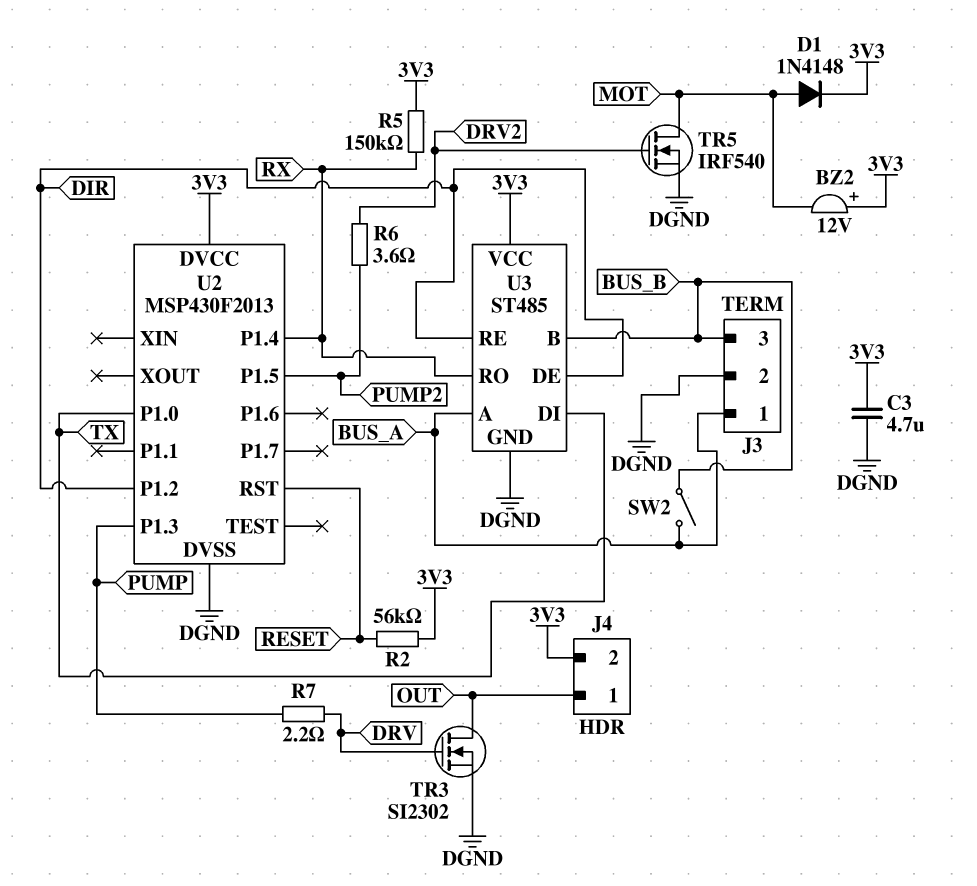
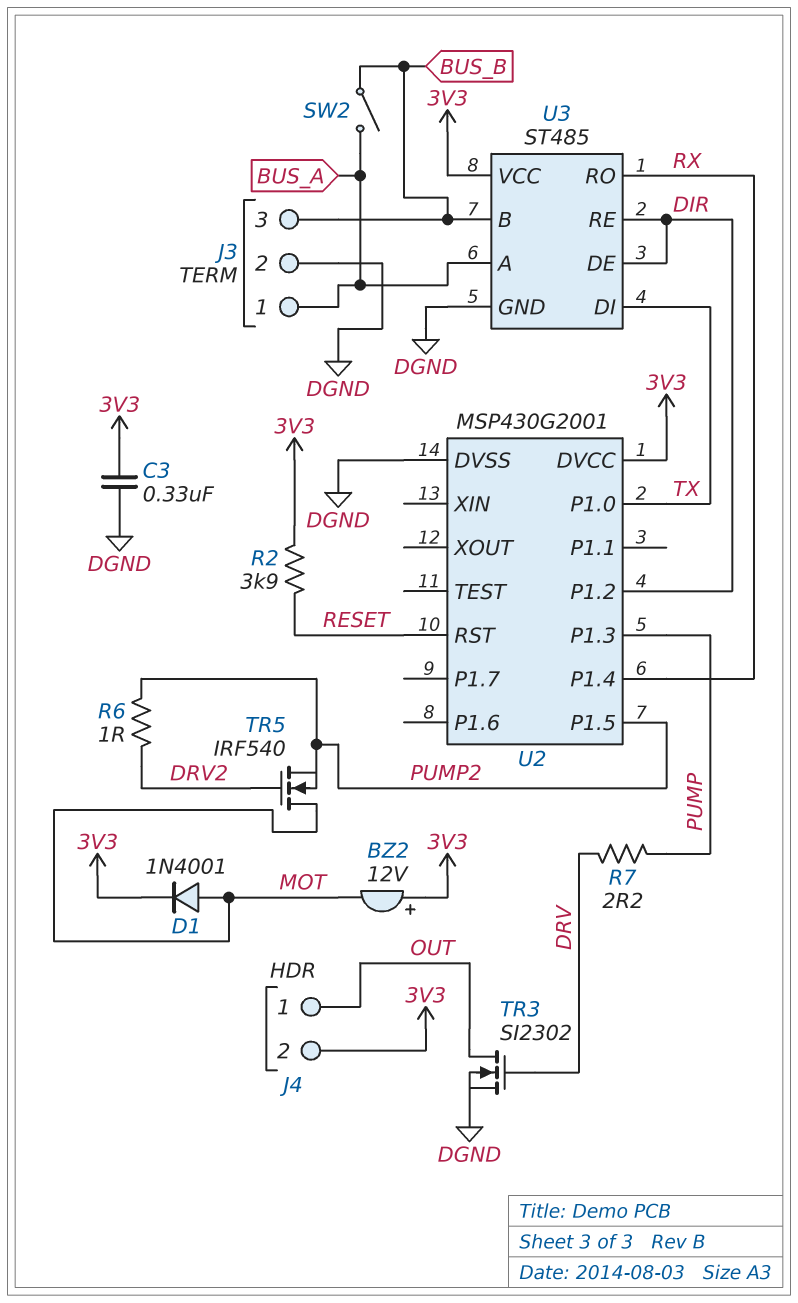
C3: 4.7uF (3V3, DGND) -> 330nF (3V3, DGND)
D1: diode 1N4148 (A MOT, K 3V3) -> diode 1N4001 (A MOT, K 3V3)
R2: 56k (3V3, RESET) -> 3.9k (3V3, RESET)
R5: 150k (3V3, RX) -> none
R6: 3.6 (DRV2, PUMP2) -> 1 (DRV2, PUMP2)
TR5: NMOS IRF540 (G DRV2, D MOT, S DGND) -> NMOS IRF540 (G DRV2, D MOT, S PUMP2)
U2: MSP430F2013 -> MSP430G2001

